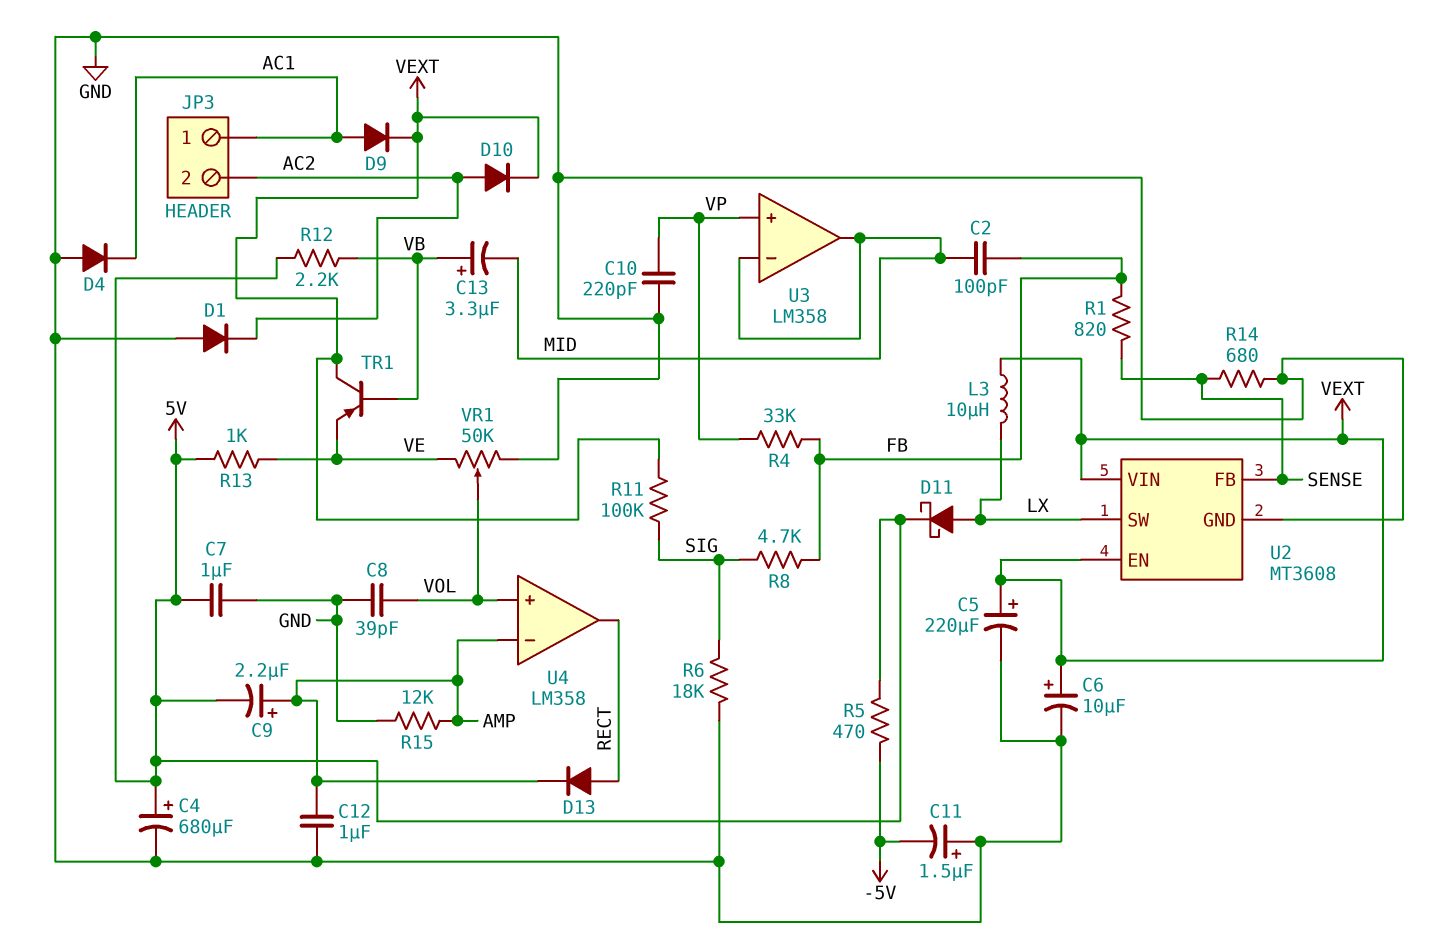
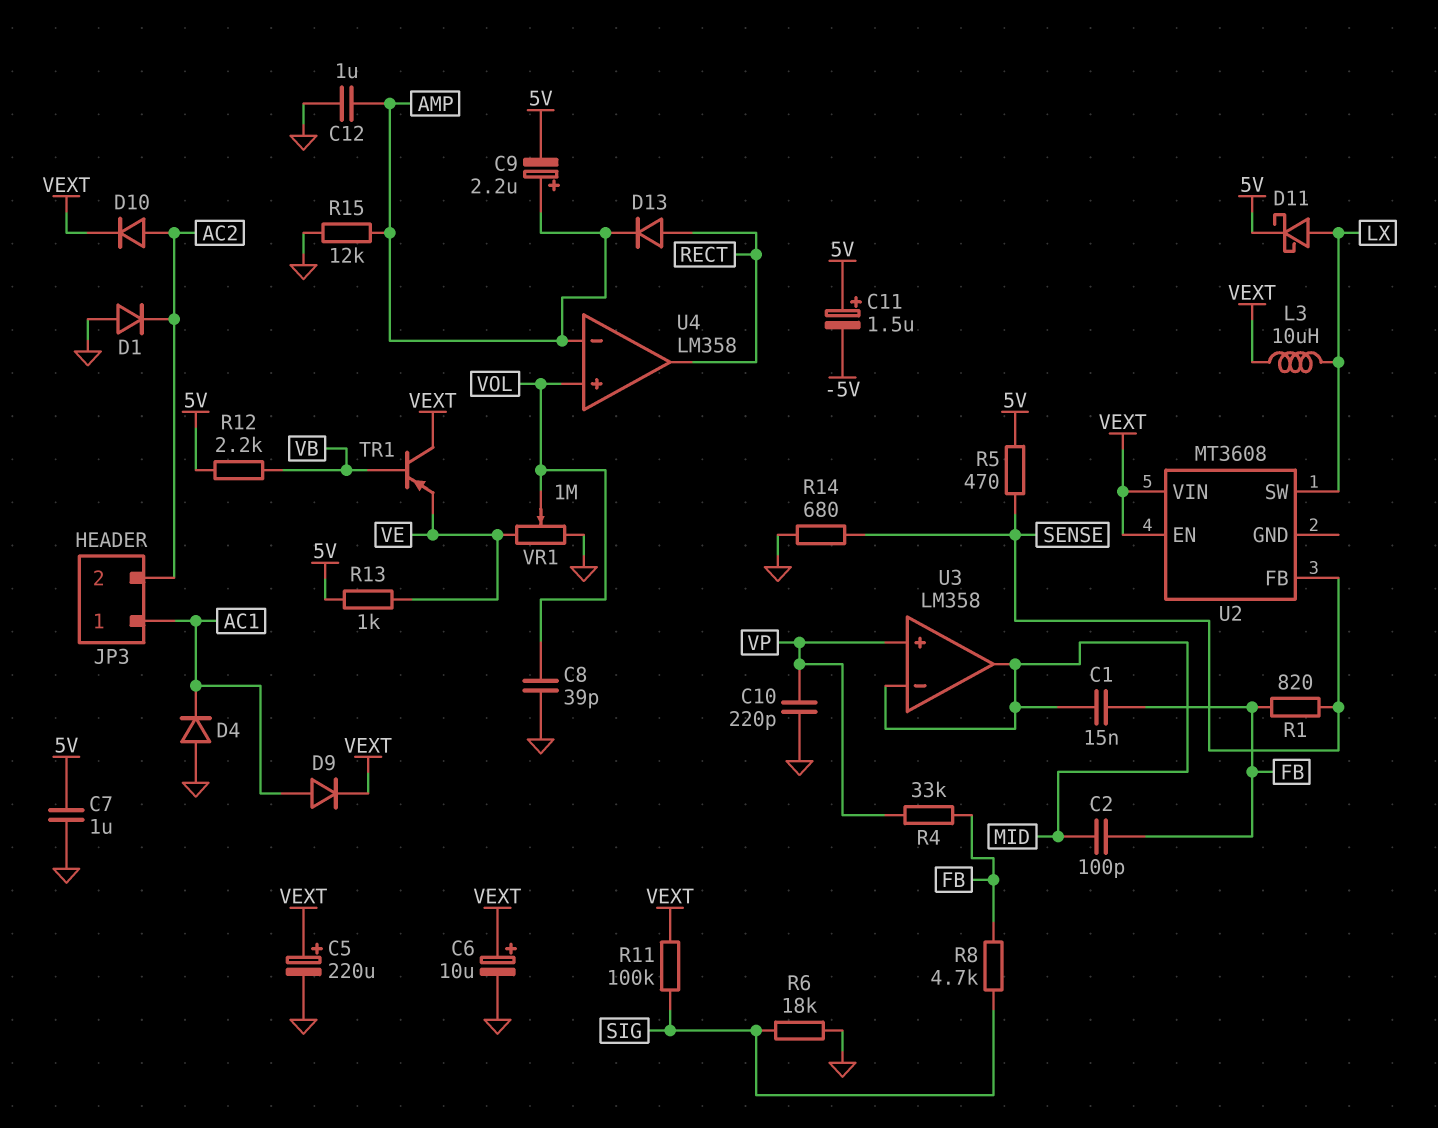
C1: none -> 15nF (FB, MID)
C4: 680uF (plus 5V, minus GND) -> none
C11: 1.5uF (plus GND, minus -5V) -> 1.5uF (plus 5V, minus -5V)
C13: 3.3uF (plus VB, minus MID) -> none
R5: 470 (-5V, 5V) -> 470 (5V, SENSE)
U2 pin GND: GND -> none
VR1: 50k (GND, VE, wiper VOL) -> 1M (GND, VE, wiper VOL)

